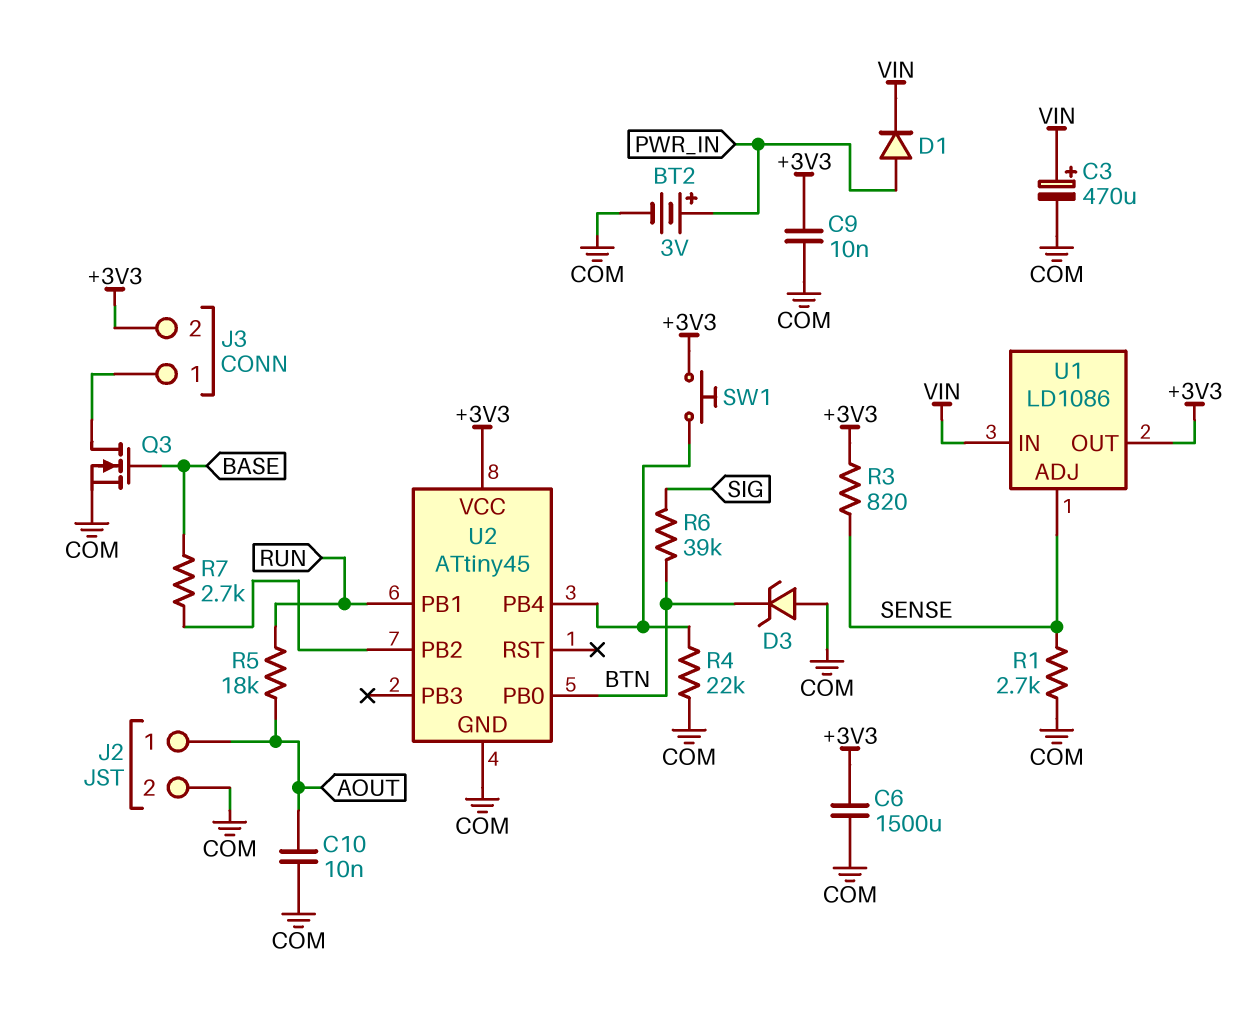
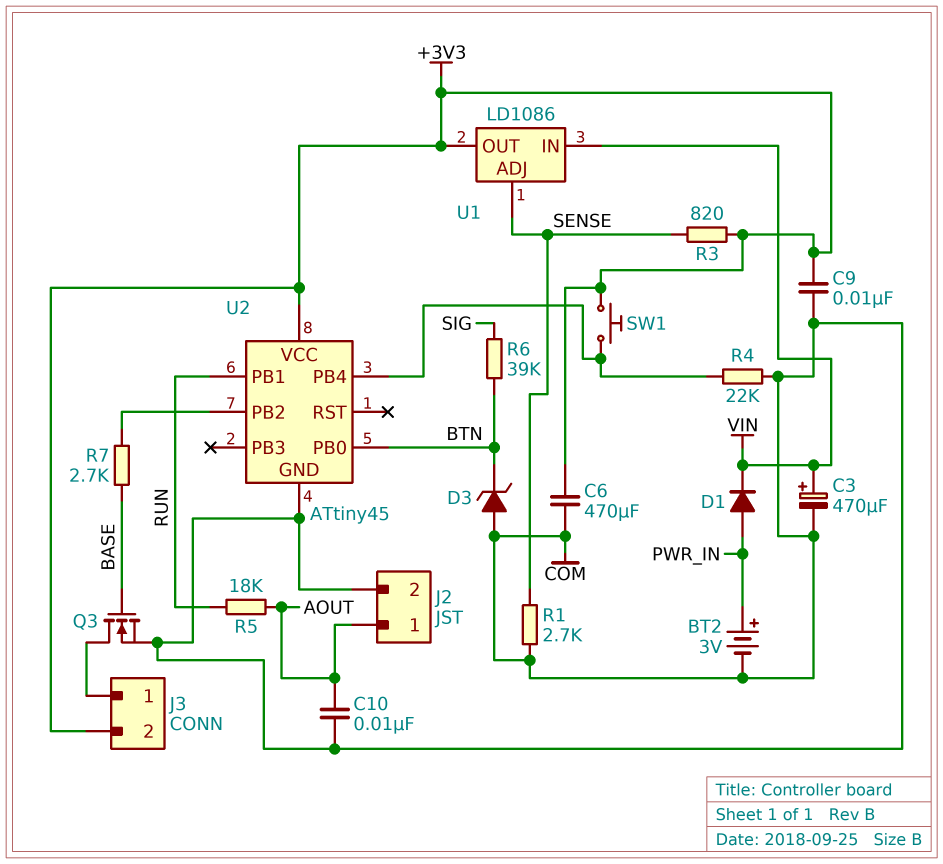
C6: 1500uF (+3V3, COM) -> 470uF (+3V3, COM)

